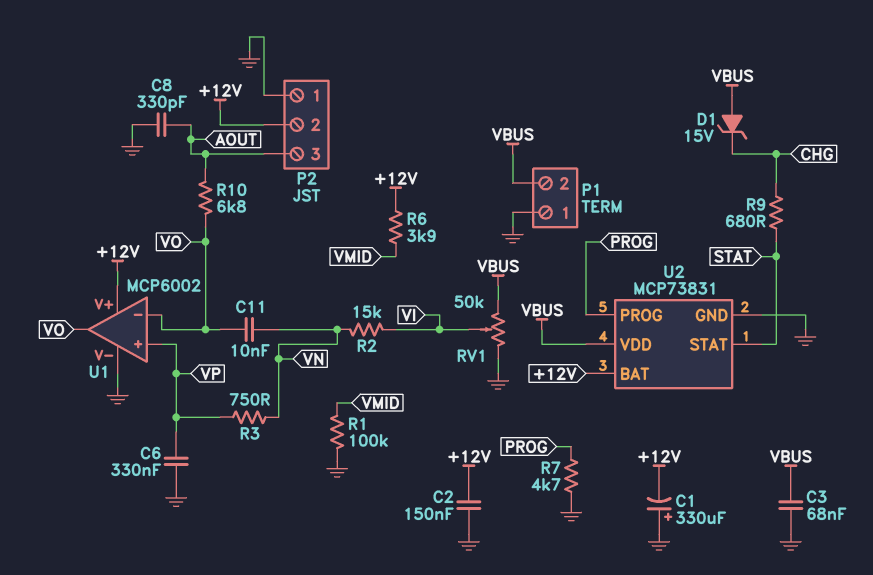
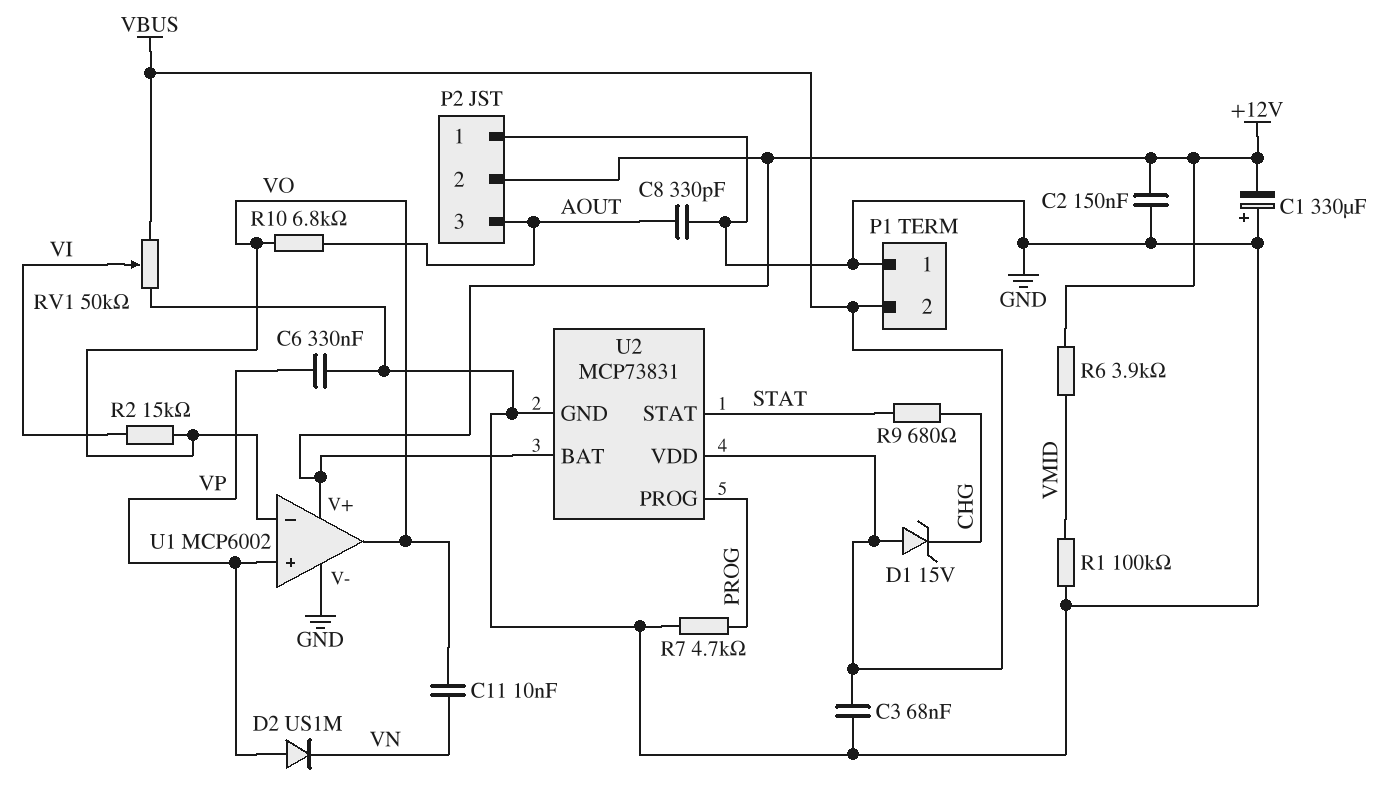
D2: none -> diode US1M (A VP, K VN)
R2: 15k (VI, VN) -> 15k (VI, VO)
R3: 750 (VN, VP) -> none

